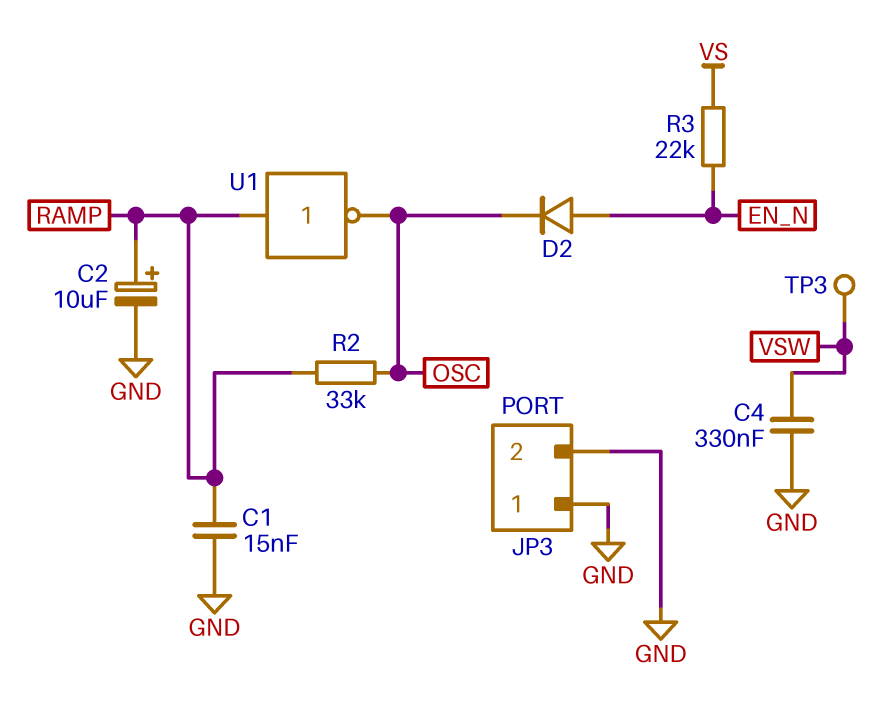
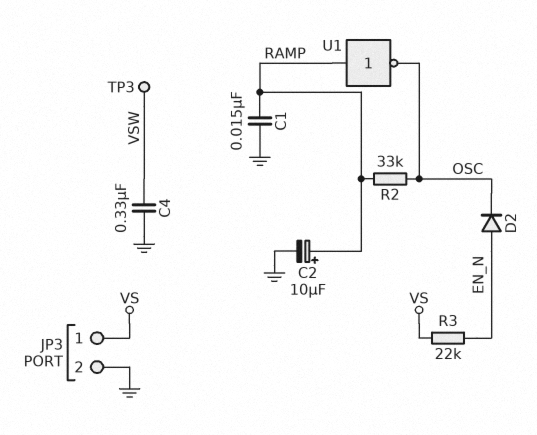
JP3 pin 1: GND -> VS

